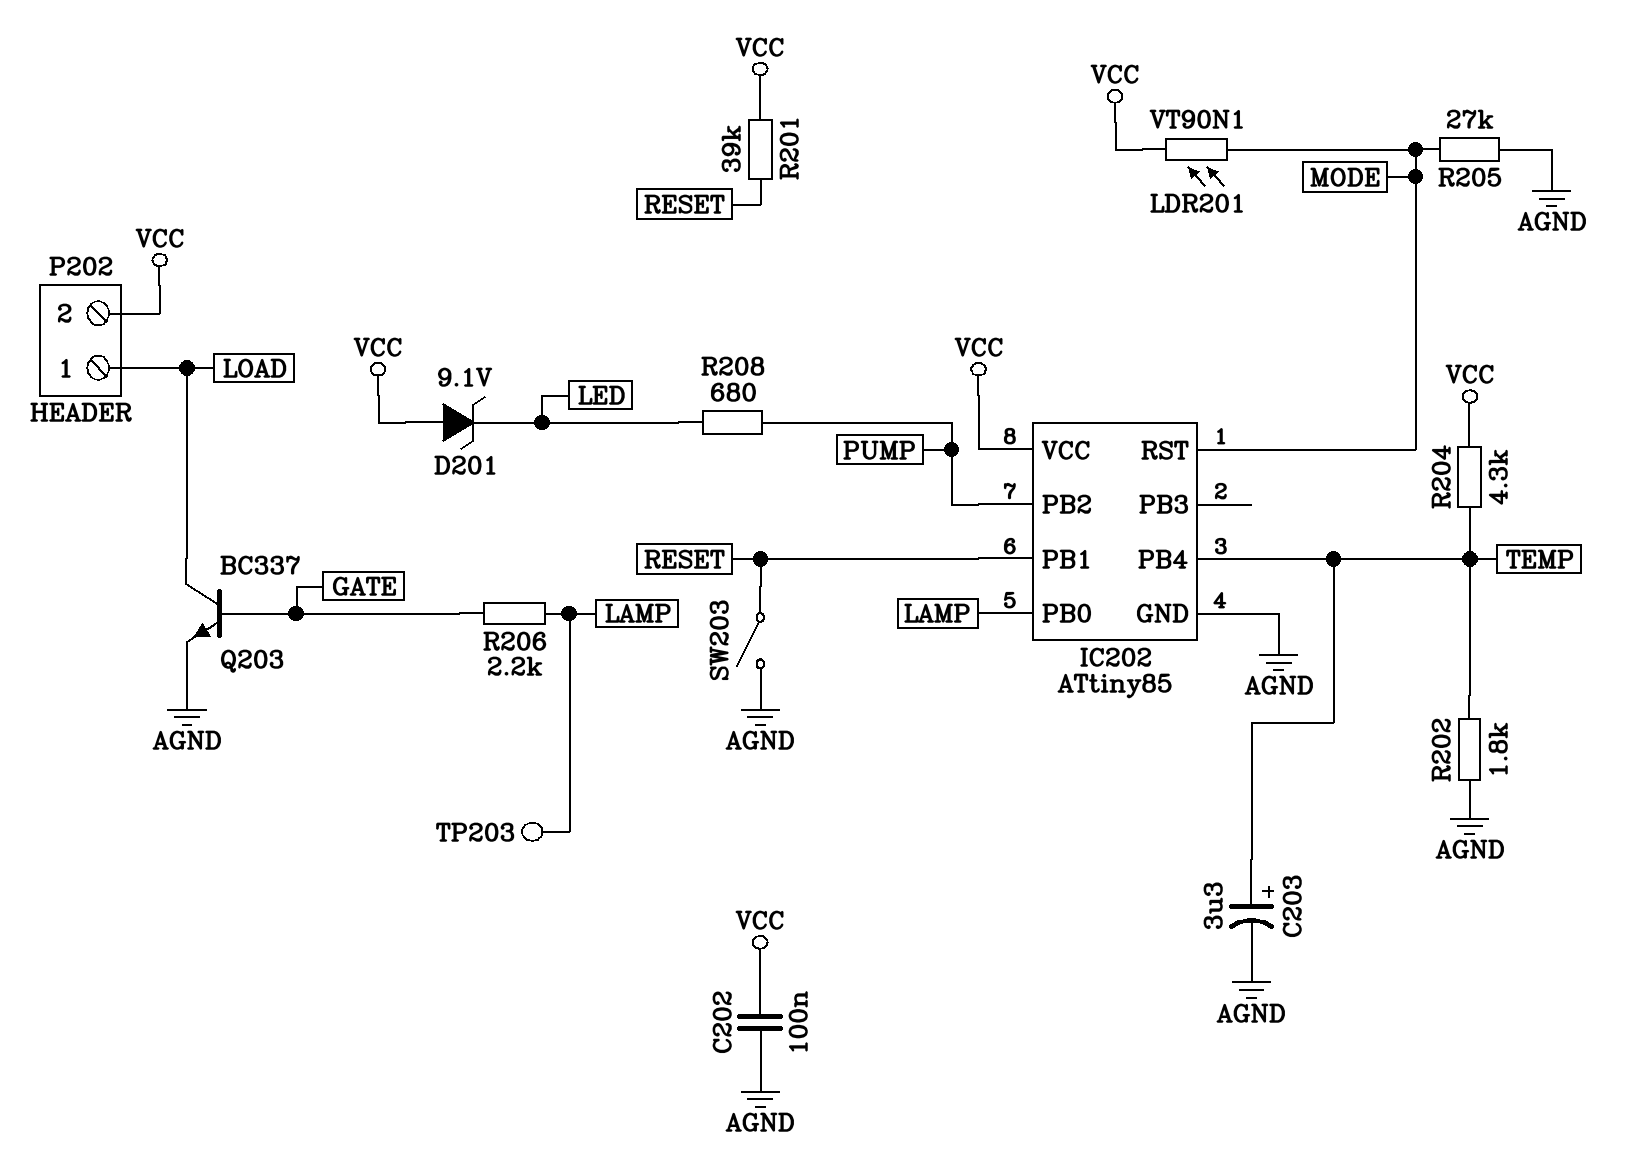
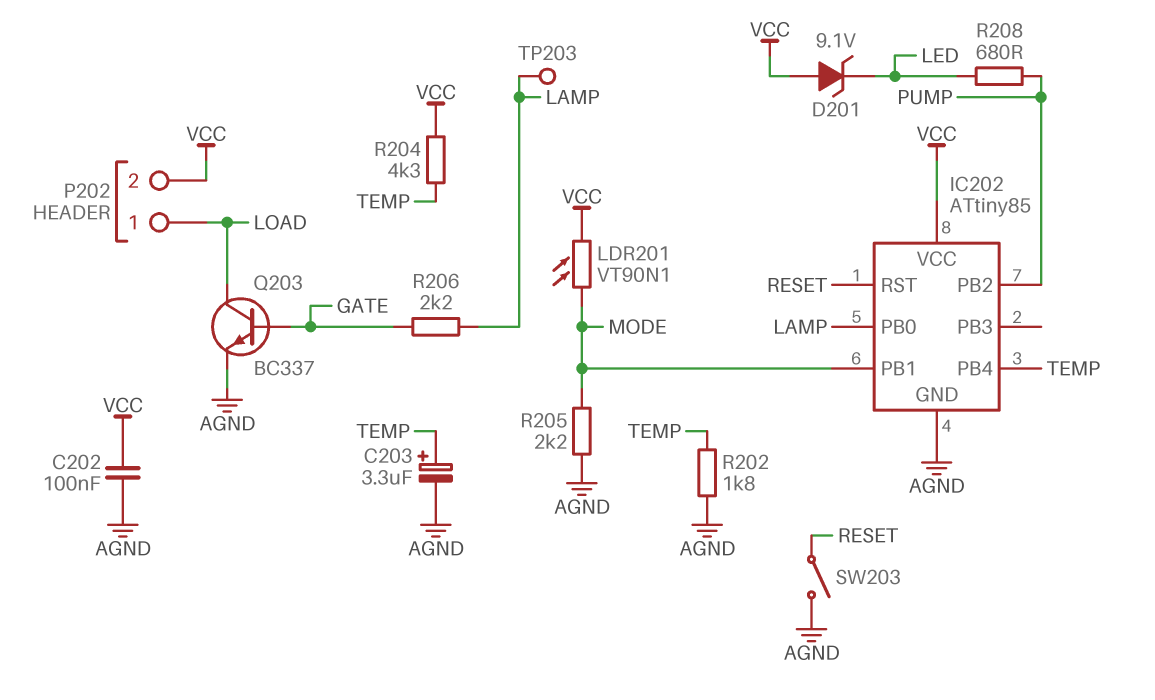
IC202 pin PB1: RESET -> MODE
IC202 pin RST: MODE -> RESET
R201: 39k (RESET, VCC) -> none
R205: 27k (AGND, MODE) -> 2.2k (AGND, MODE)

